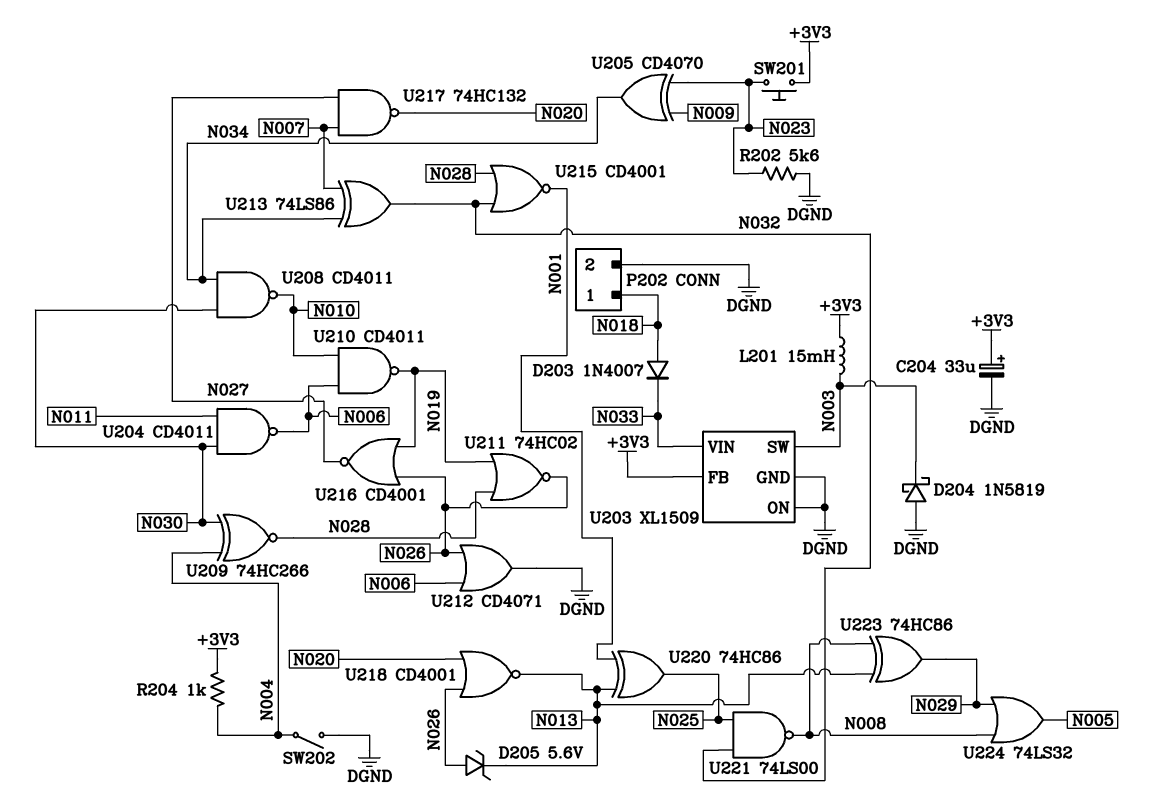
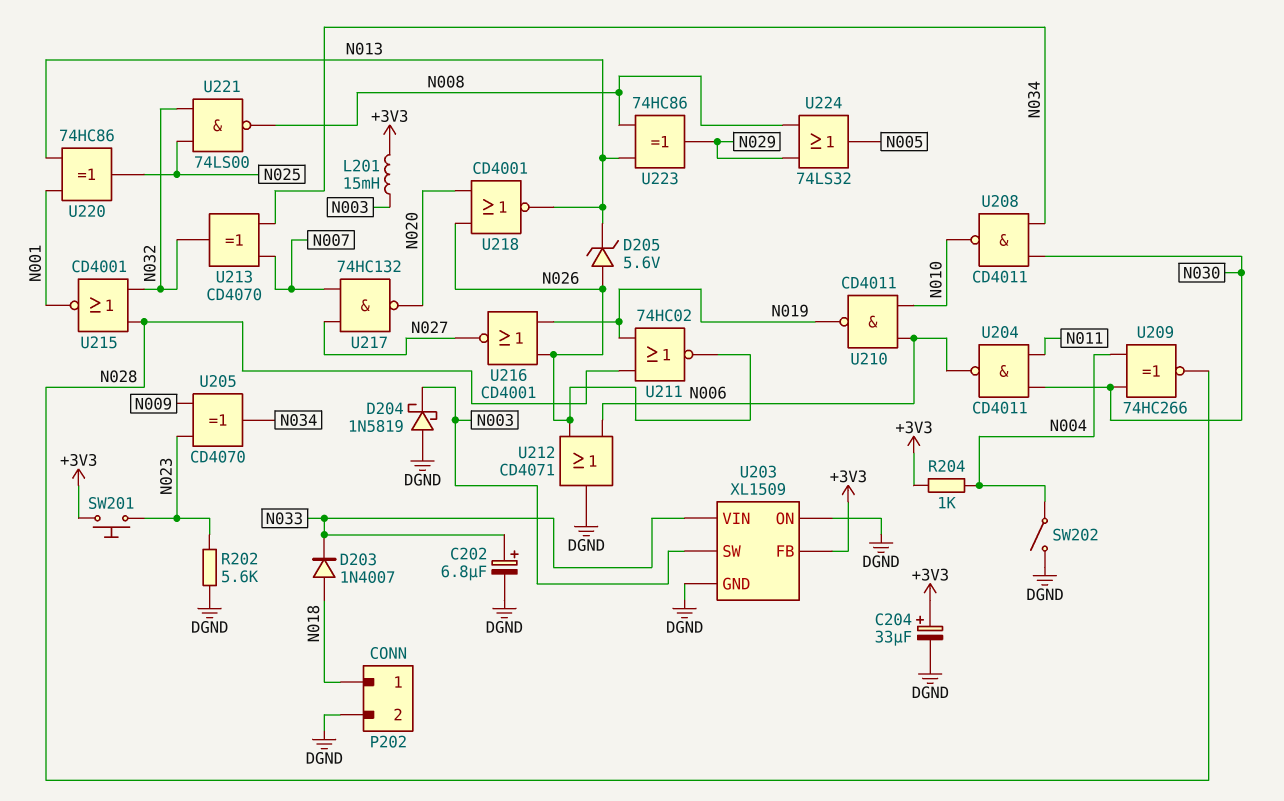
C202: none -> 6.8uF (plus N033, minus DGND)
U213: XOR 74LS86 (in N007, in N034, out N032) -> XOR CD4070 (in N007, in N034, out N032)

